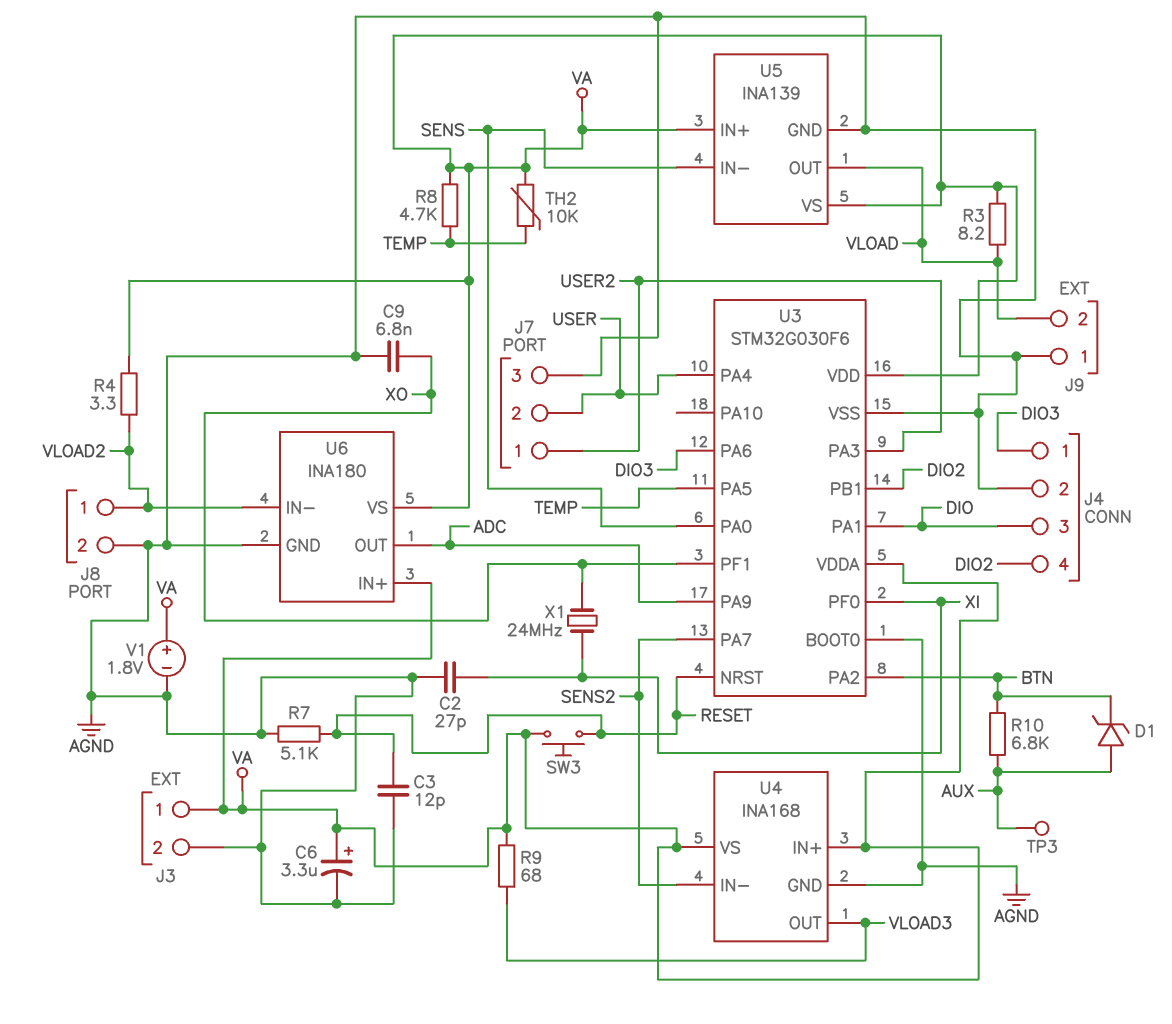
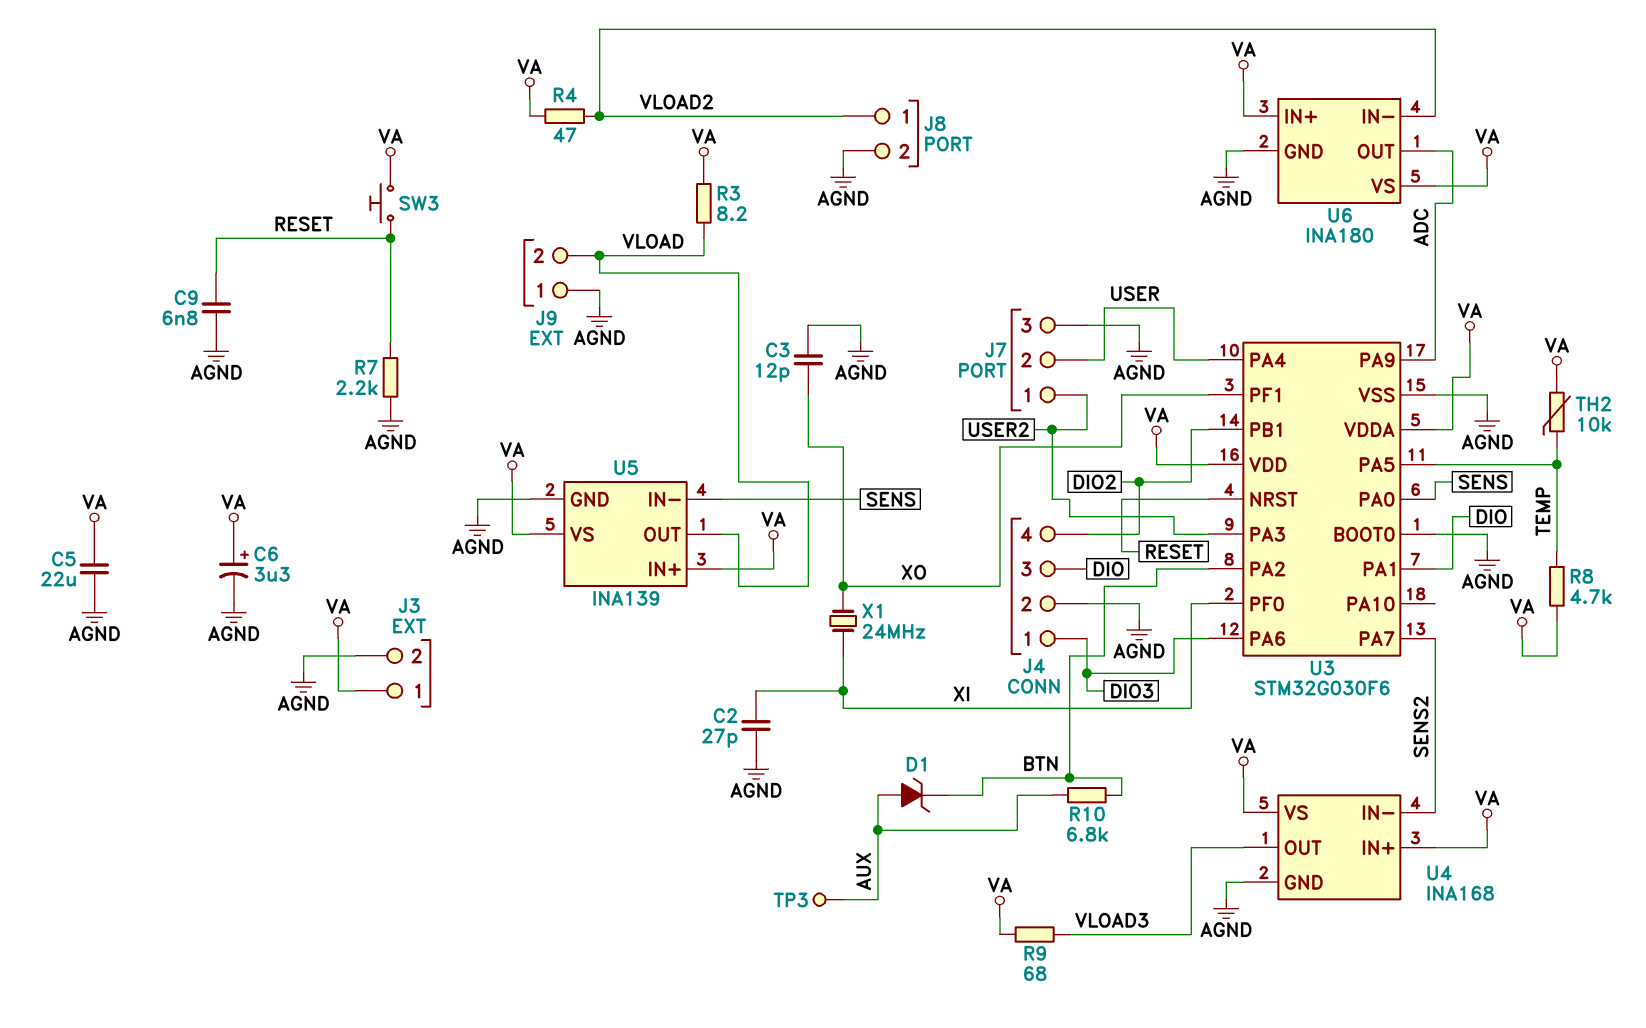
C3: 12pF (AGND, RESET) -> 12pF (AGND, XO)
C5: none -> 22uF (AGND, VA)
C9: 6.8nF (AGND, XO) -> 6.8nF (AGND, RESET)
R4: 3.3 (VA, VLOAD2) -> 47 (VA, VLOAD2)
R7: 5.1k (AGND, RESET) -> 2.2k (AGND, RESET)
V1: 1.8V (plus VA, minus AGND) -> none

